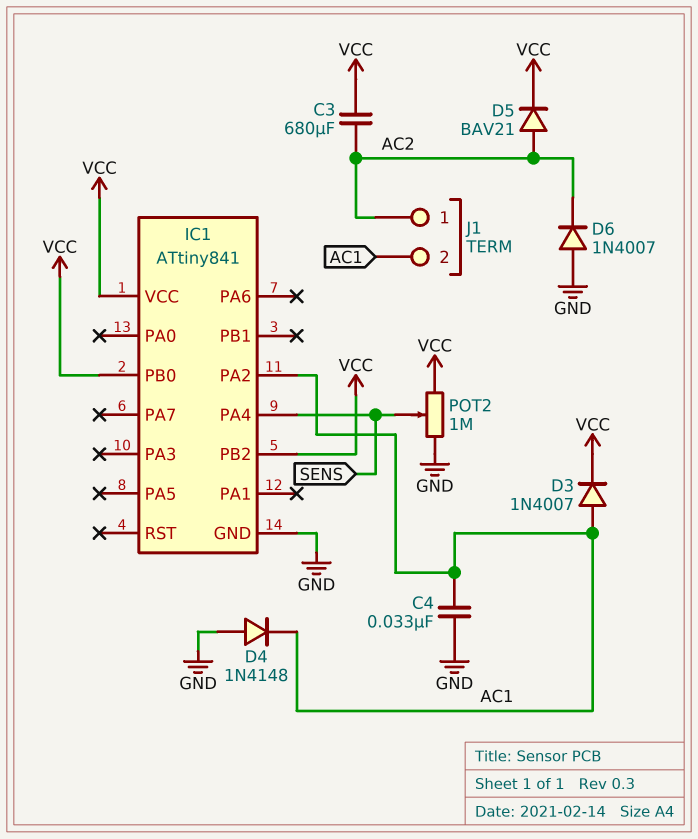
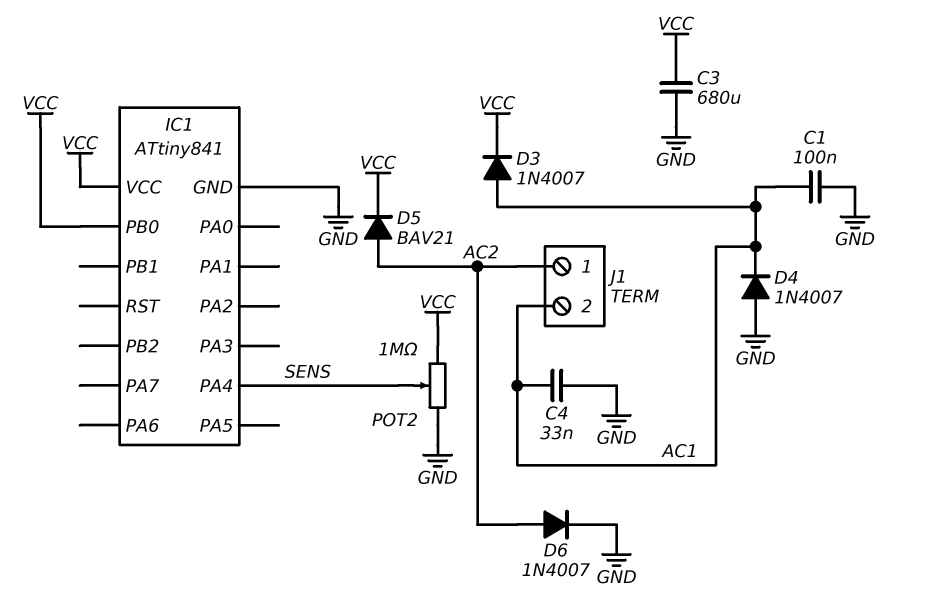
C1: none -> 100nF (AC1, GND)
C3: 680uF (AC2, VCC) -> 680uF (GND, VCC)
D4: diode 1N4148 (A GND, K AC1) -> diode 1N4007 (A GND, K AC1)
D6: diode 1N4007 (A GND, K AC2) -> diode 1N4007 (A AC2, K GND)
IC1 pin PA2: AC1 -> none
IC1 pin PB2: VCC -> none

